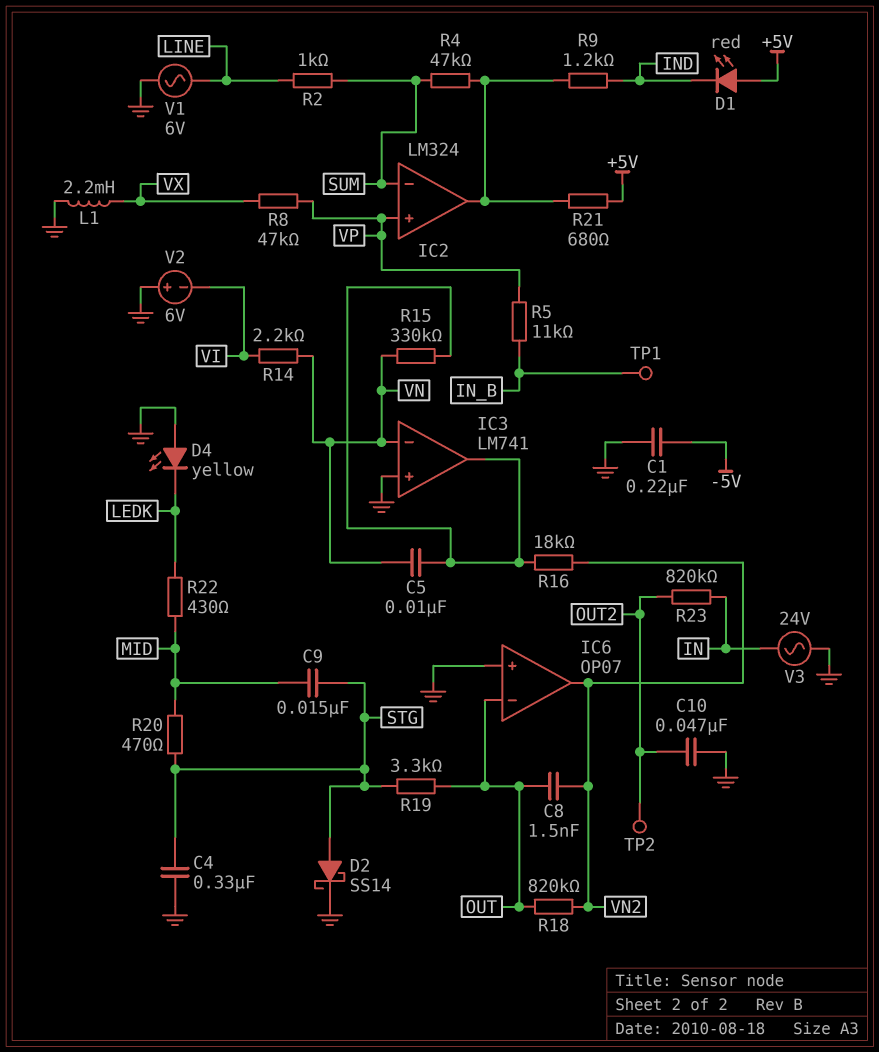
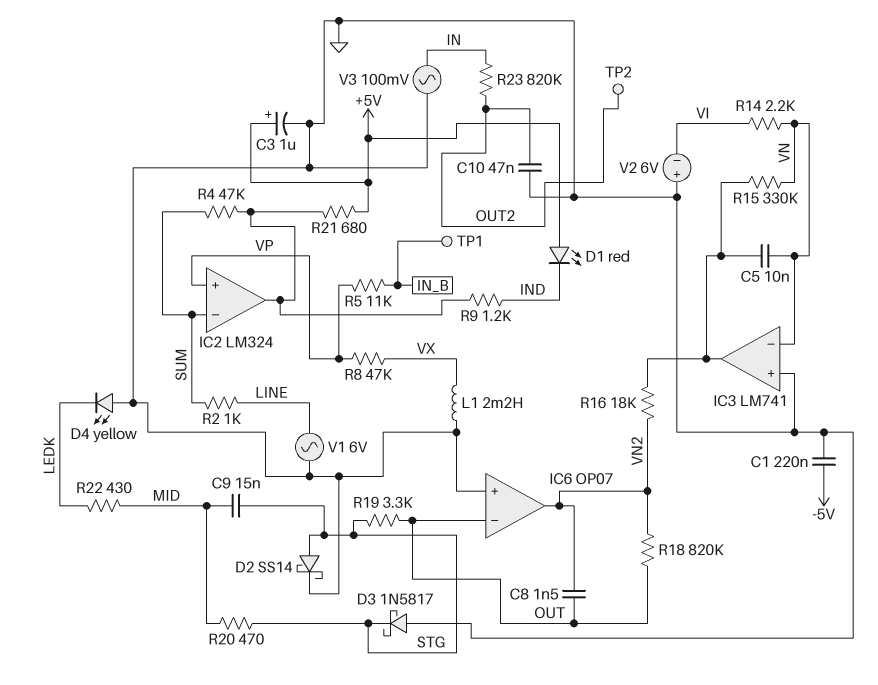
C3: none -> 1uF (plus +5V, minus GND)
C4: 330nF (GND, STG) -> none
D3: none -> schottky 1N5817 (A GND, K STG)
V3: AC 24V (GND, IN) -> AC 100mV (GND, IN)

